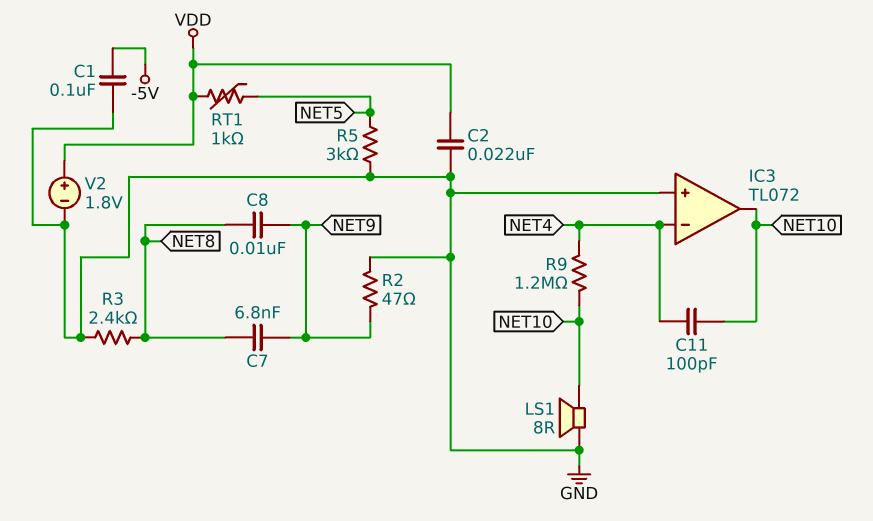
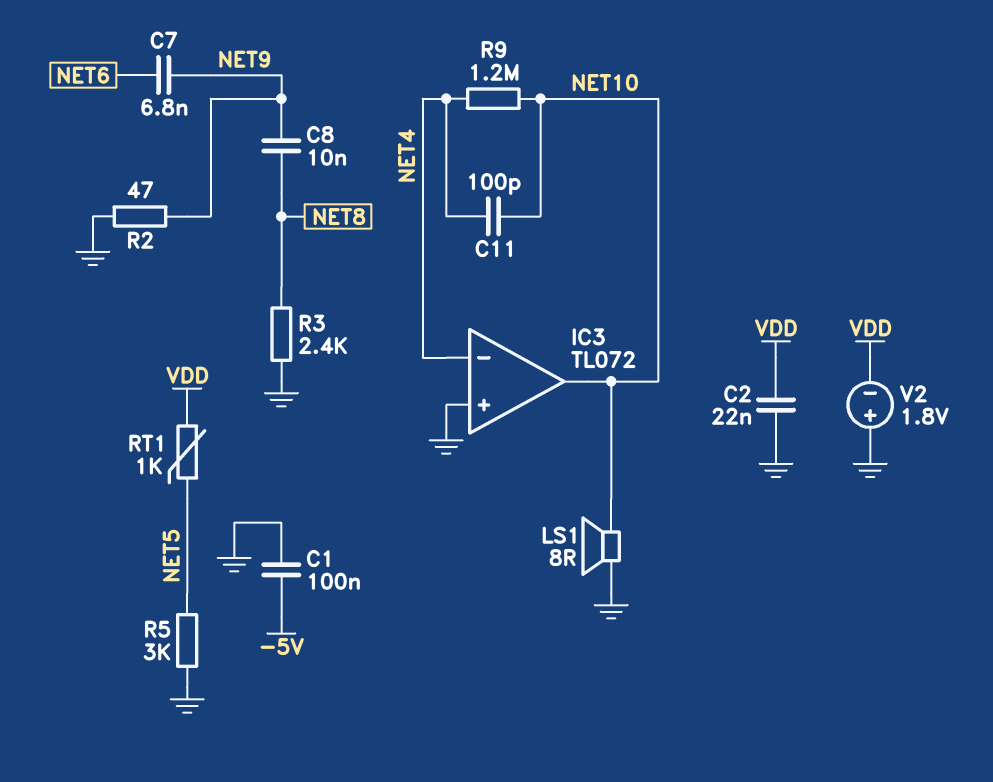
C7: 6.8nF (NET8, NET9) -> 6.8nF (NET6, NET9)
V2: 1.8V (plus VDD, minus GND) -> 1.8V (plus GND, minus VDD)

